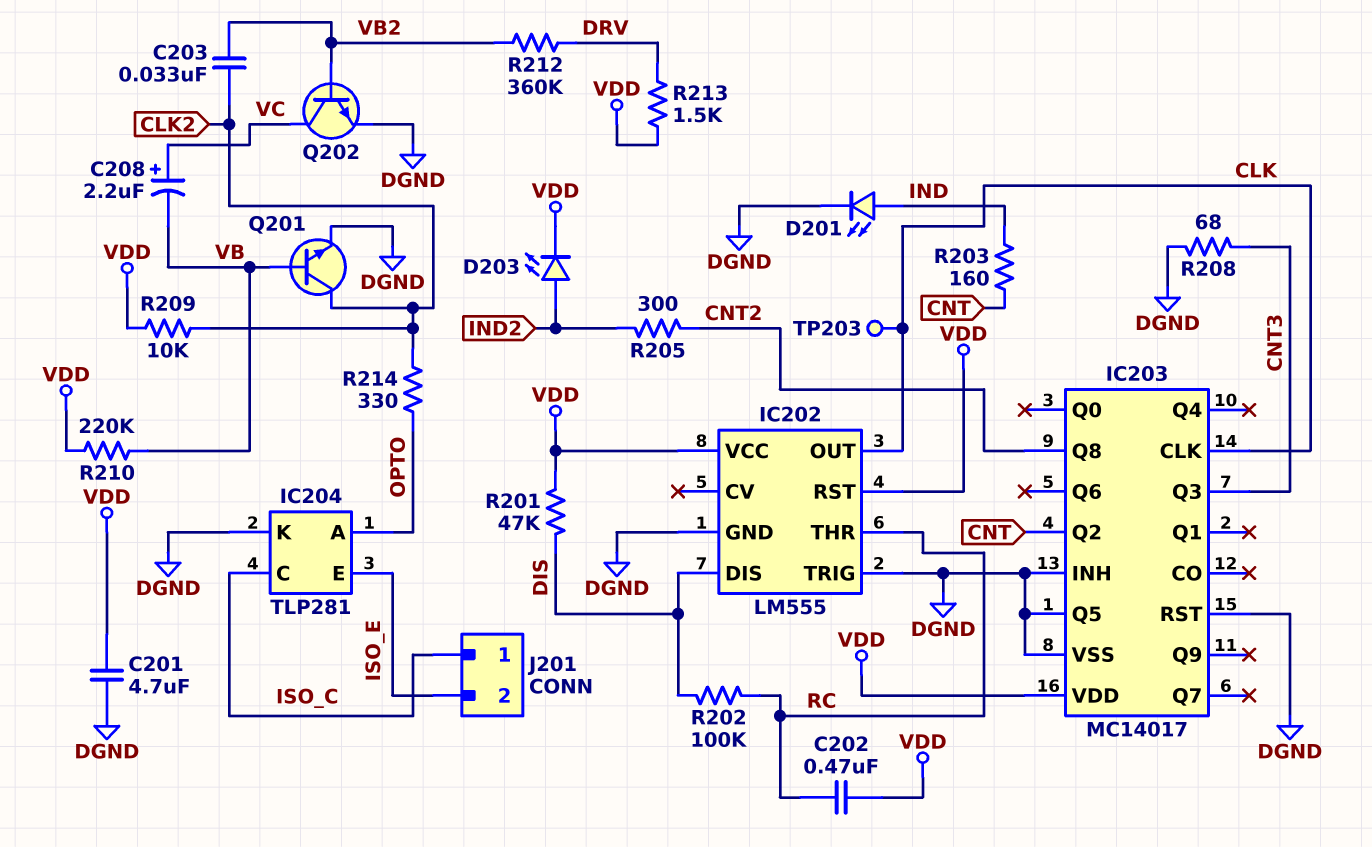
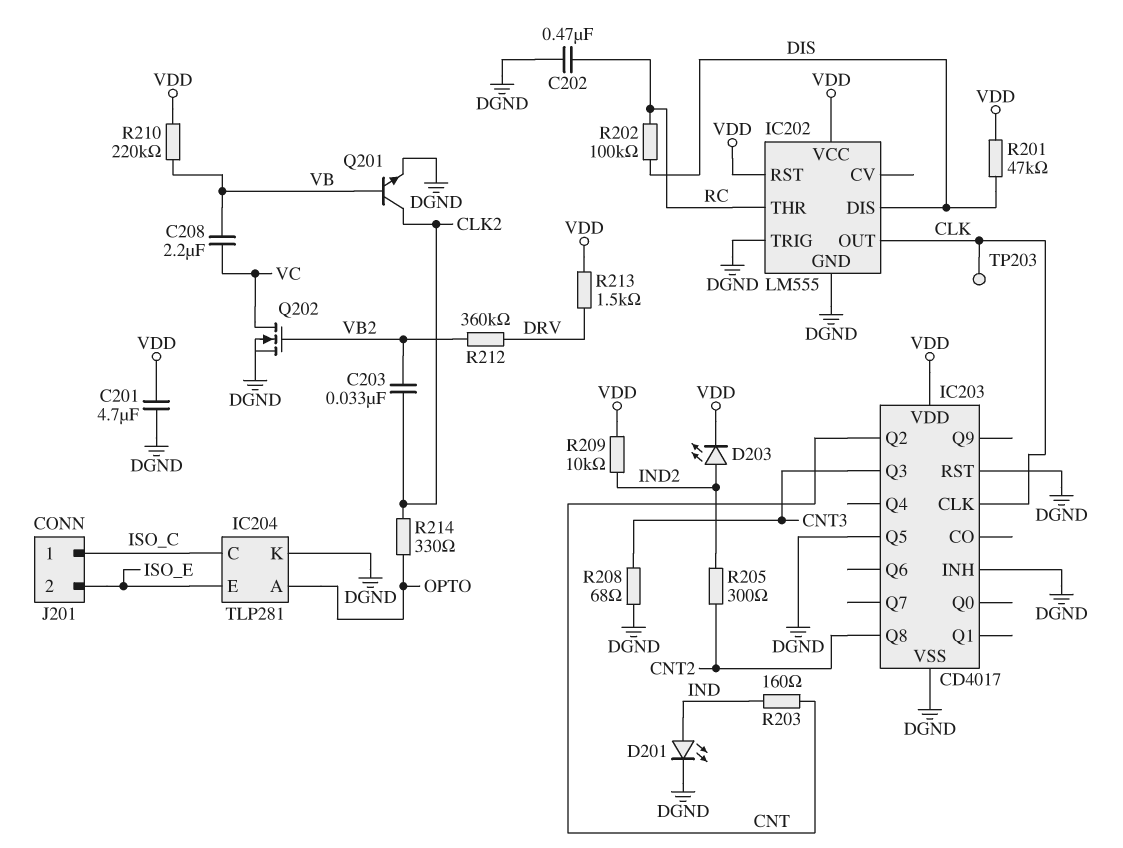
C202: 470nF (RC, VDD) -> 470nF (DGND, RC)
C208: 2.2uF (plus VC, minus VB) -> 2.2uF (VB, VC)
IC203: MC14017 -> CD4017
Q202: NPN (B VB2, C VC, E DGND) -> NMOS (G VB2, D VC, S DGND)
R209: 10k (CLK2, VDD) -> 10k (IND2, VDD)

